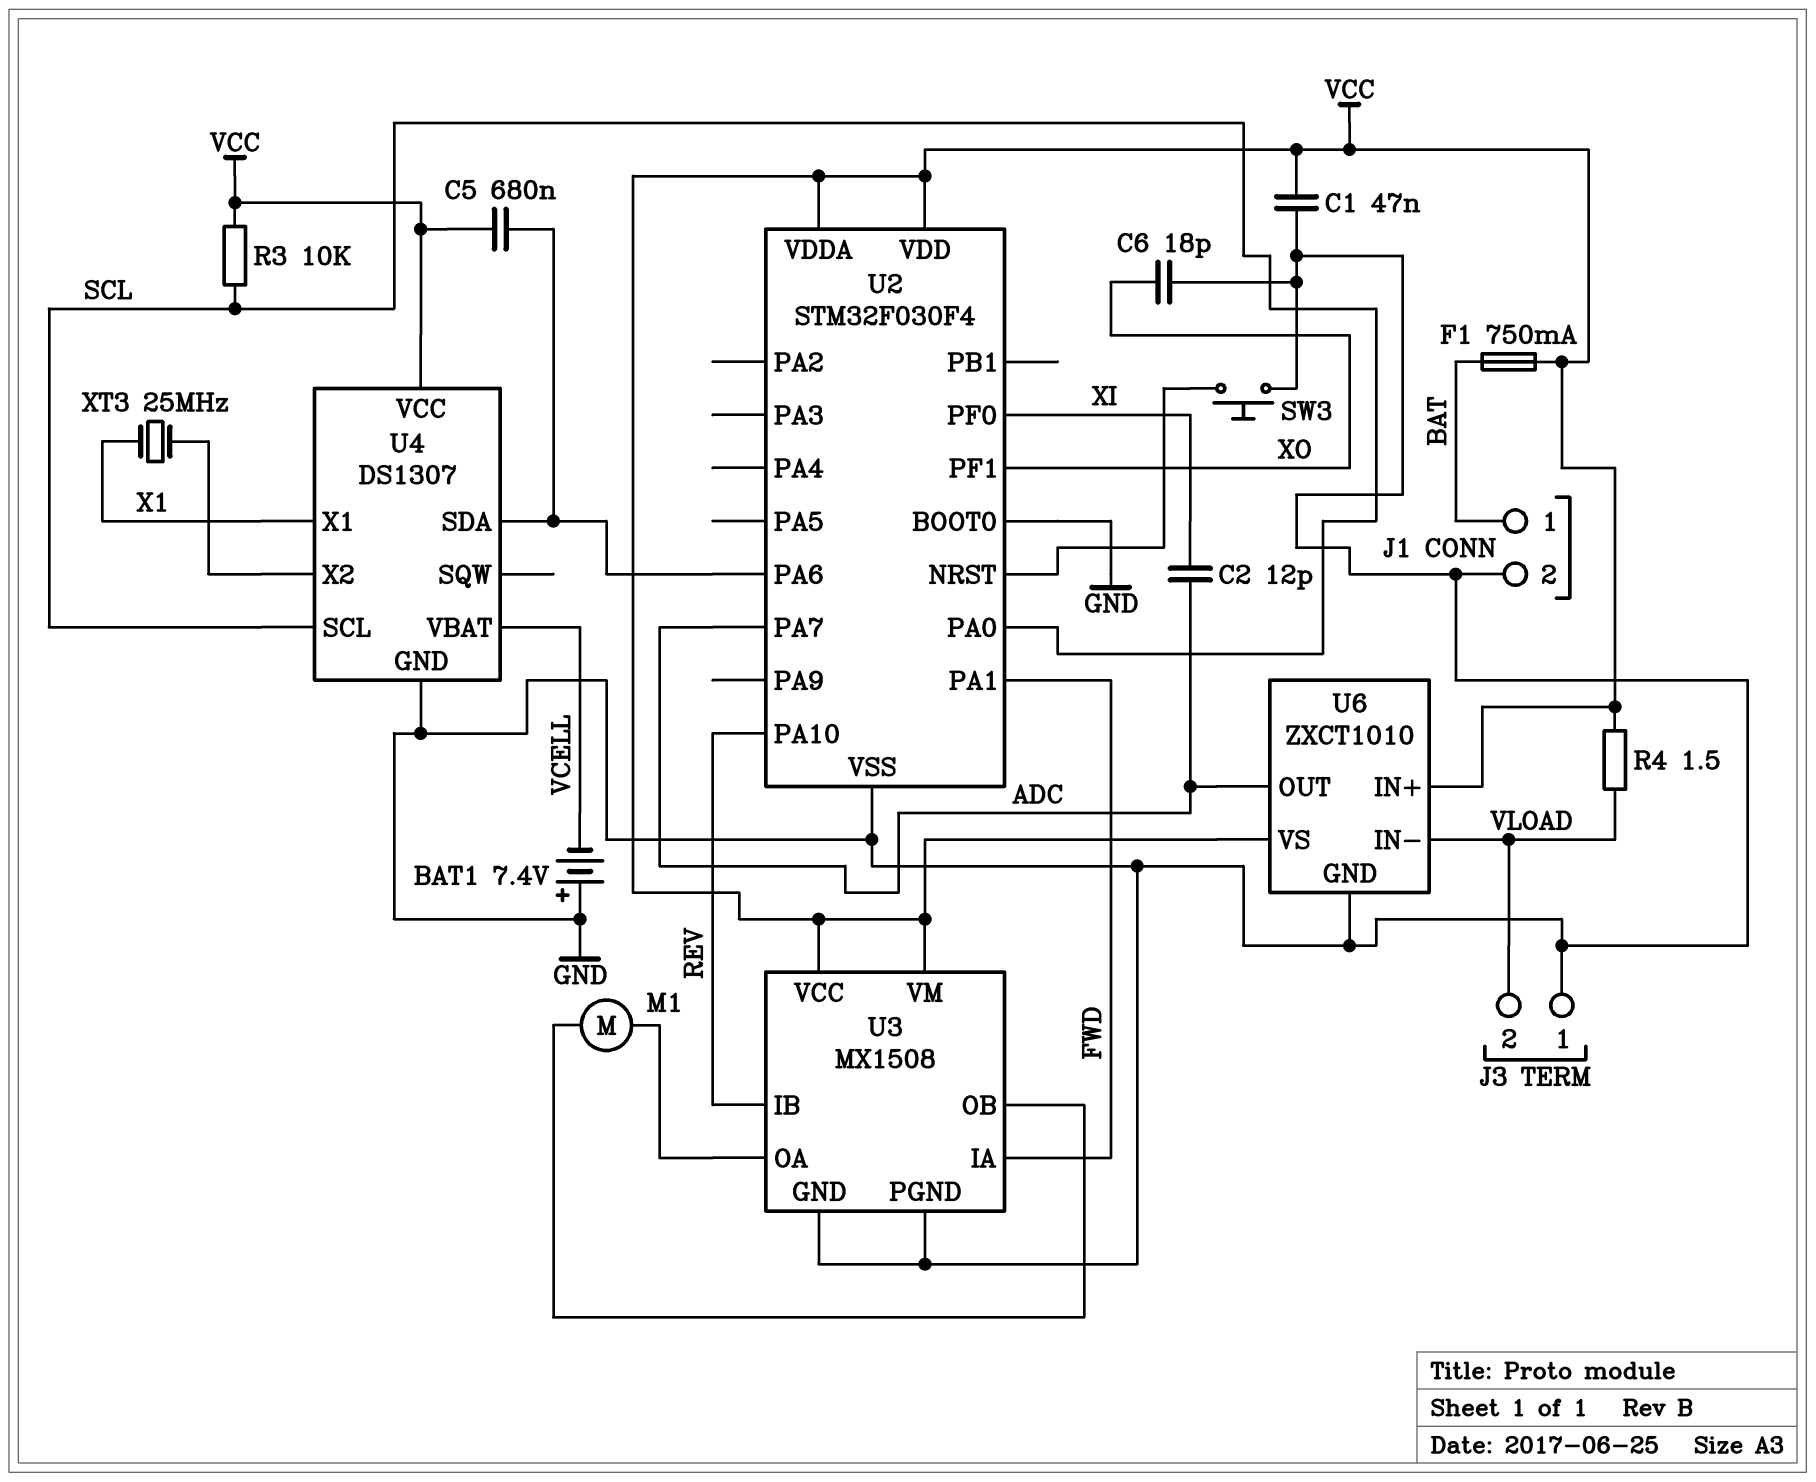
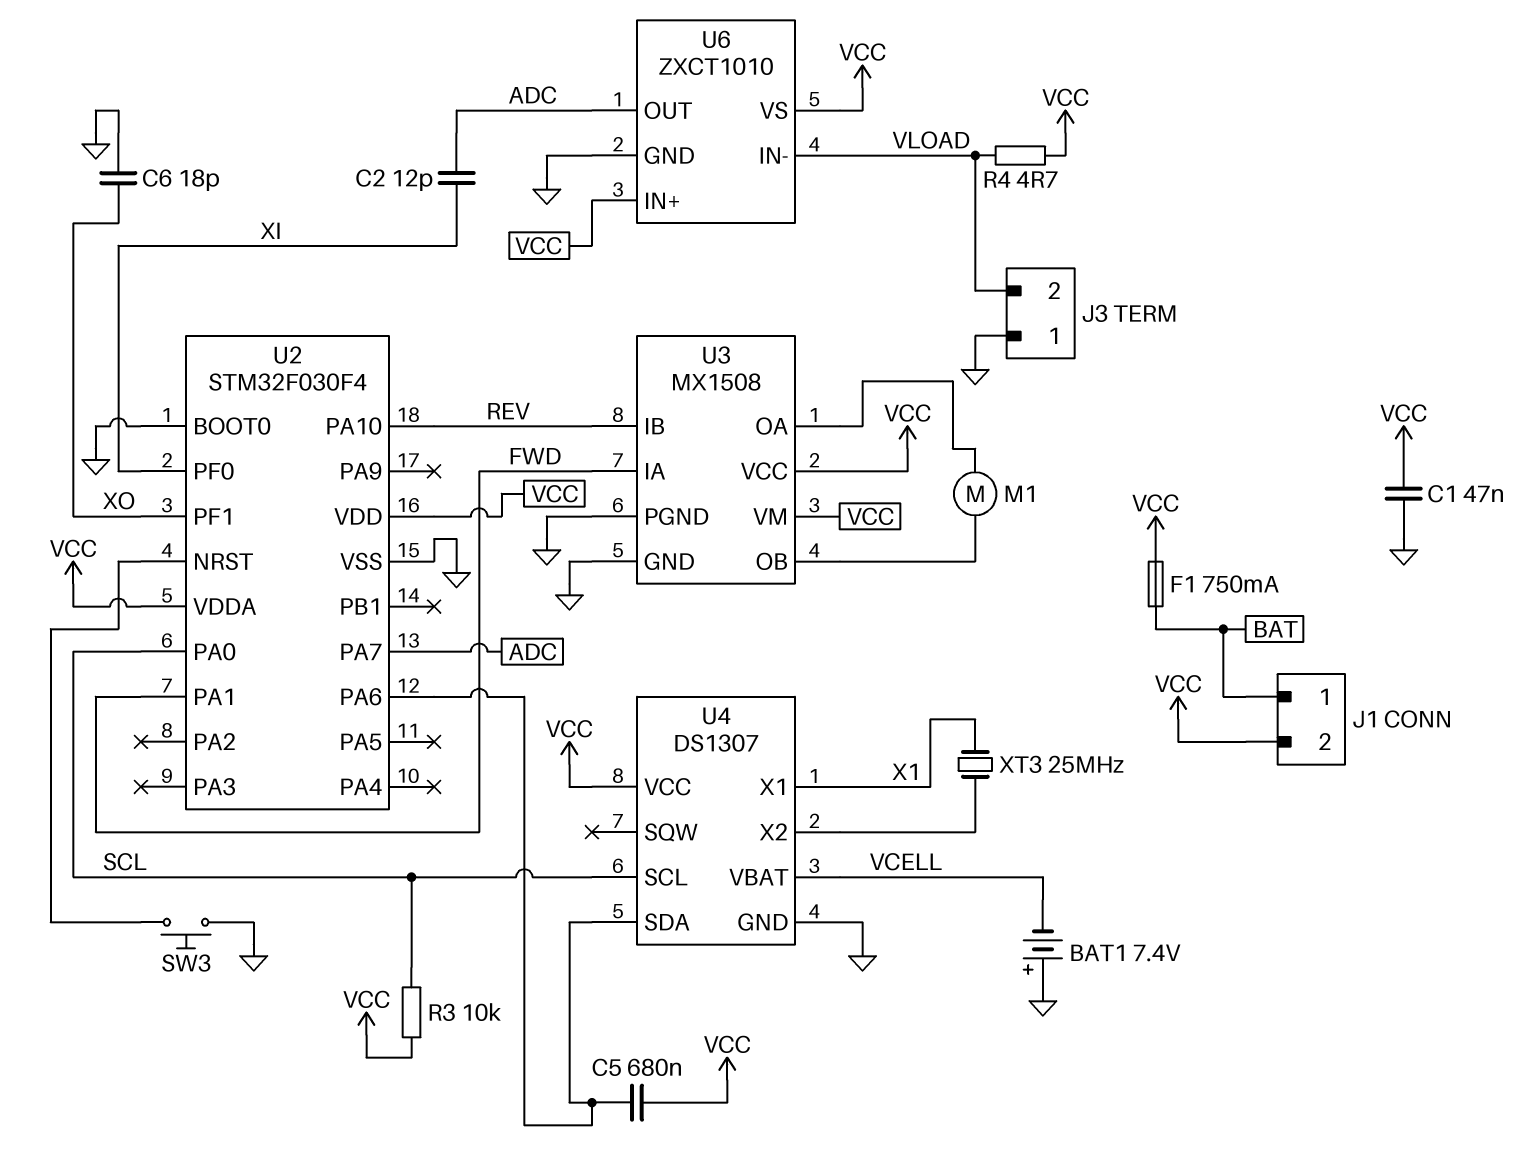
J1 pin 2: GND -> VCC
R4: 1.5 (VCC, VLOAD) -> 4.7 (VCC, VLOAD)

